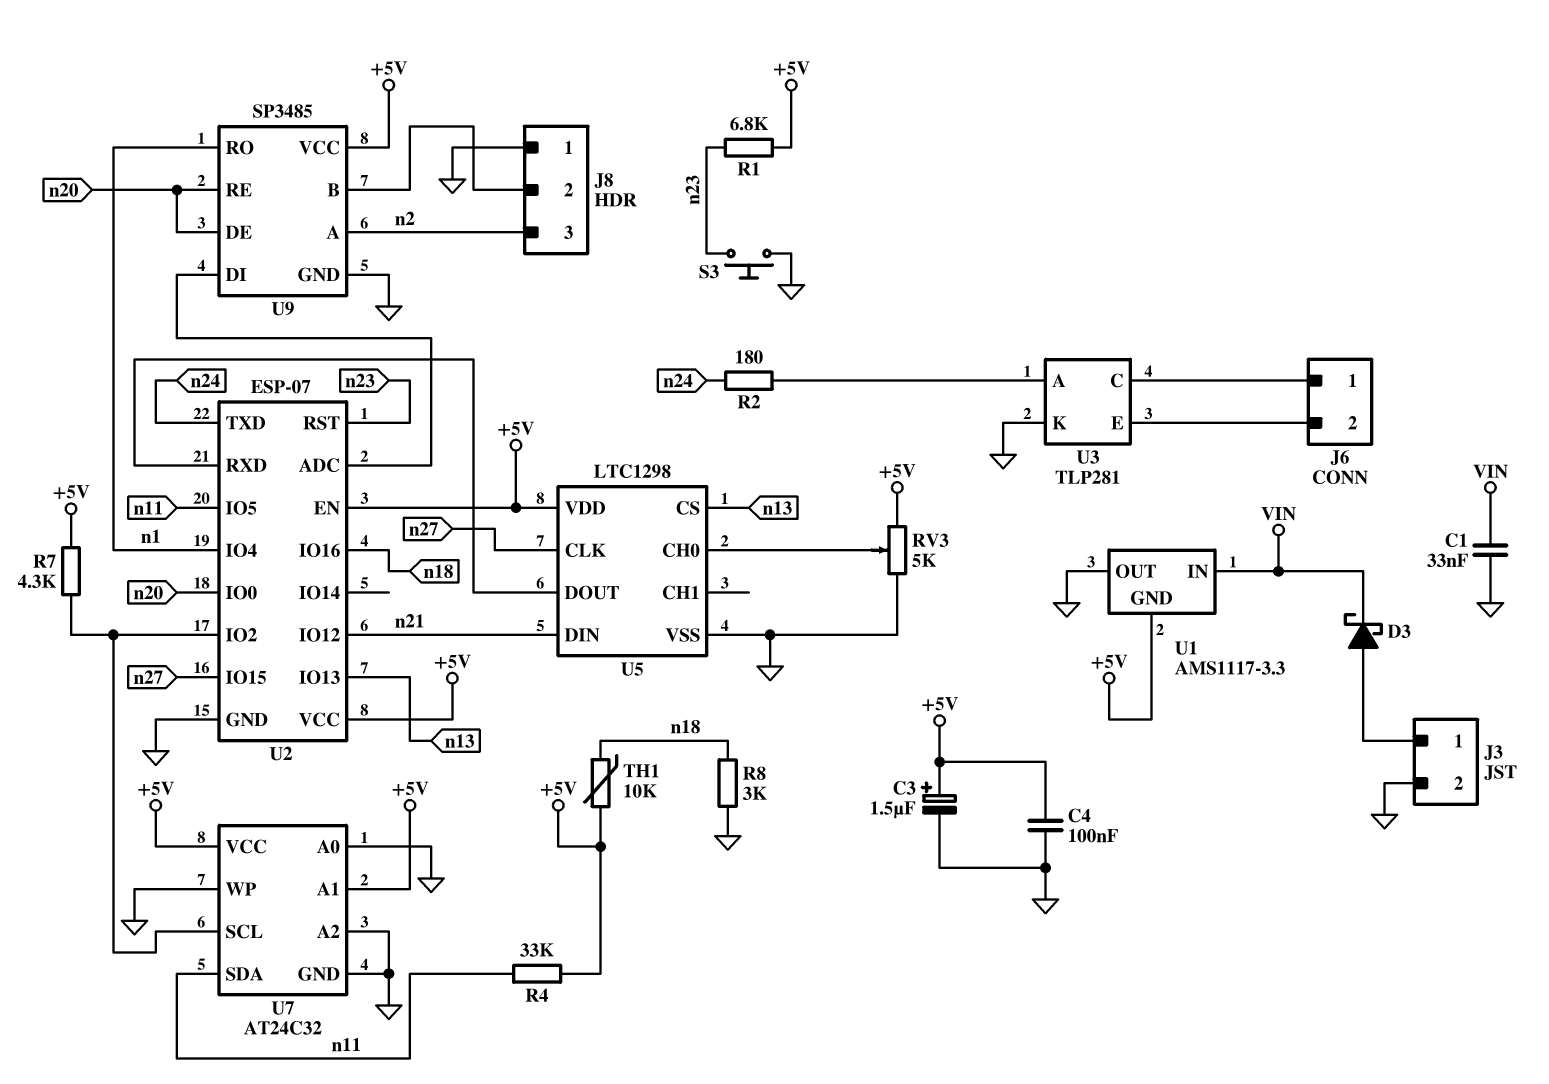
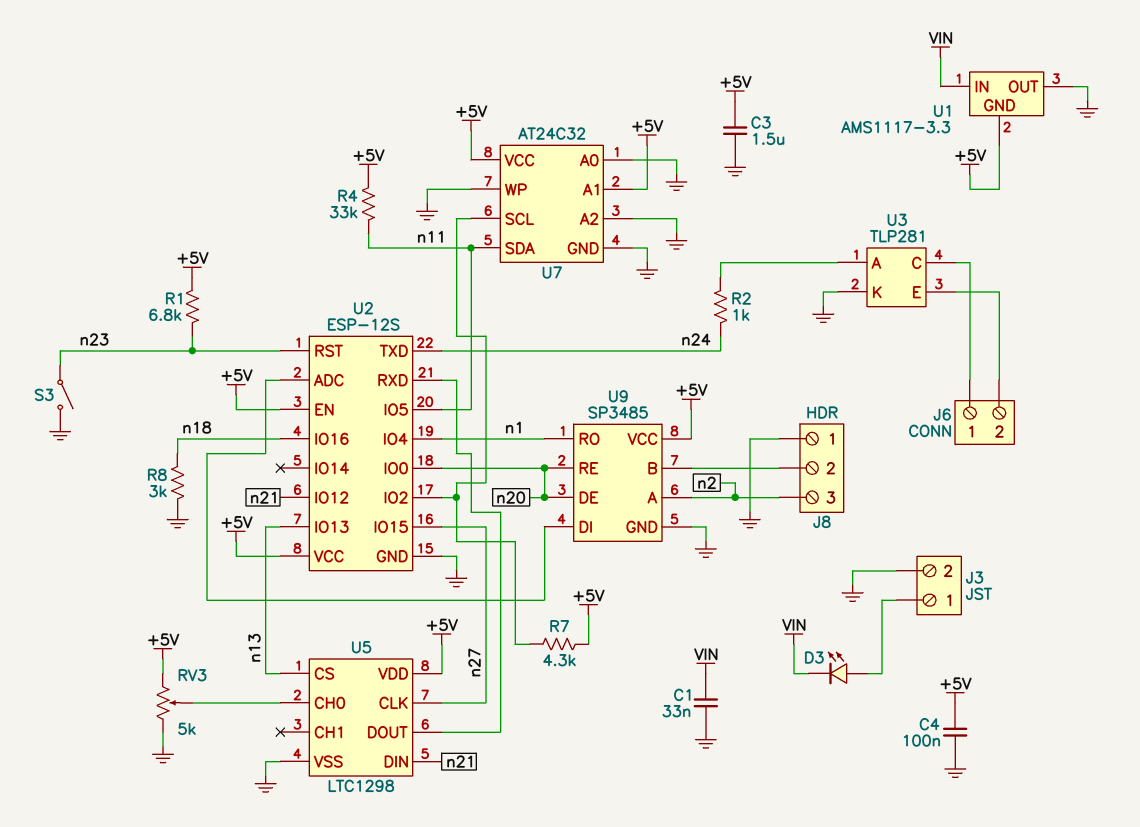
C3: 1.5uF (plus +5V, minus GND) -> 1.5uF (+5V, GND)
D3: schottky (A J3/1, K VIN) -> LED (A J3/1, K VIN)
R2: 180 (U3/A, n24) -> 1k (U3/A, n24)
S3: button (GND, n23) -> switch (GND, n23)
TH1: 10k (+5V, n18) -> none
U2: ESP-07 -> ESP-12S

